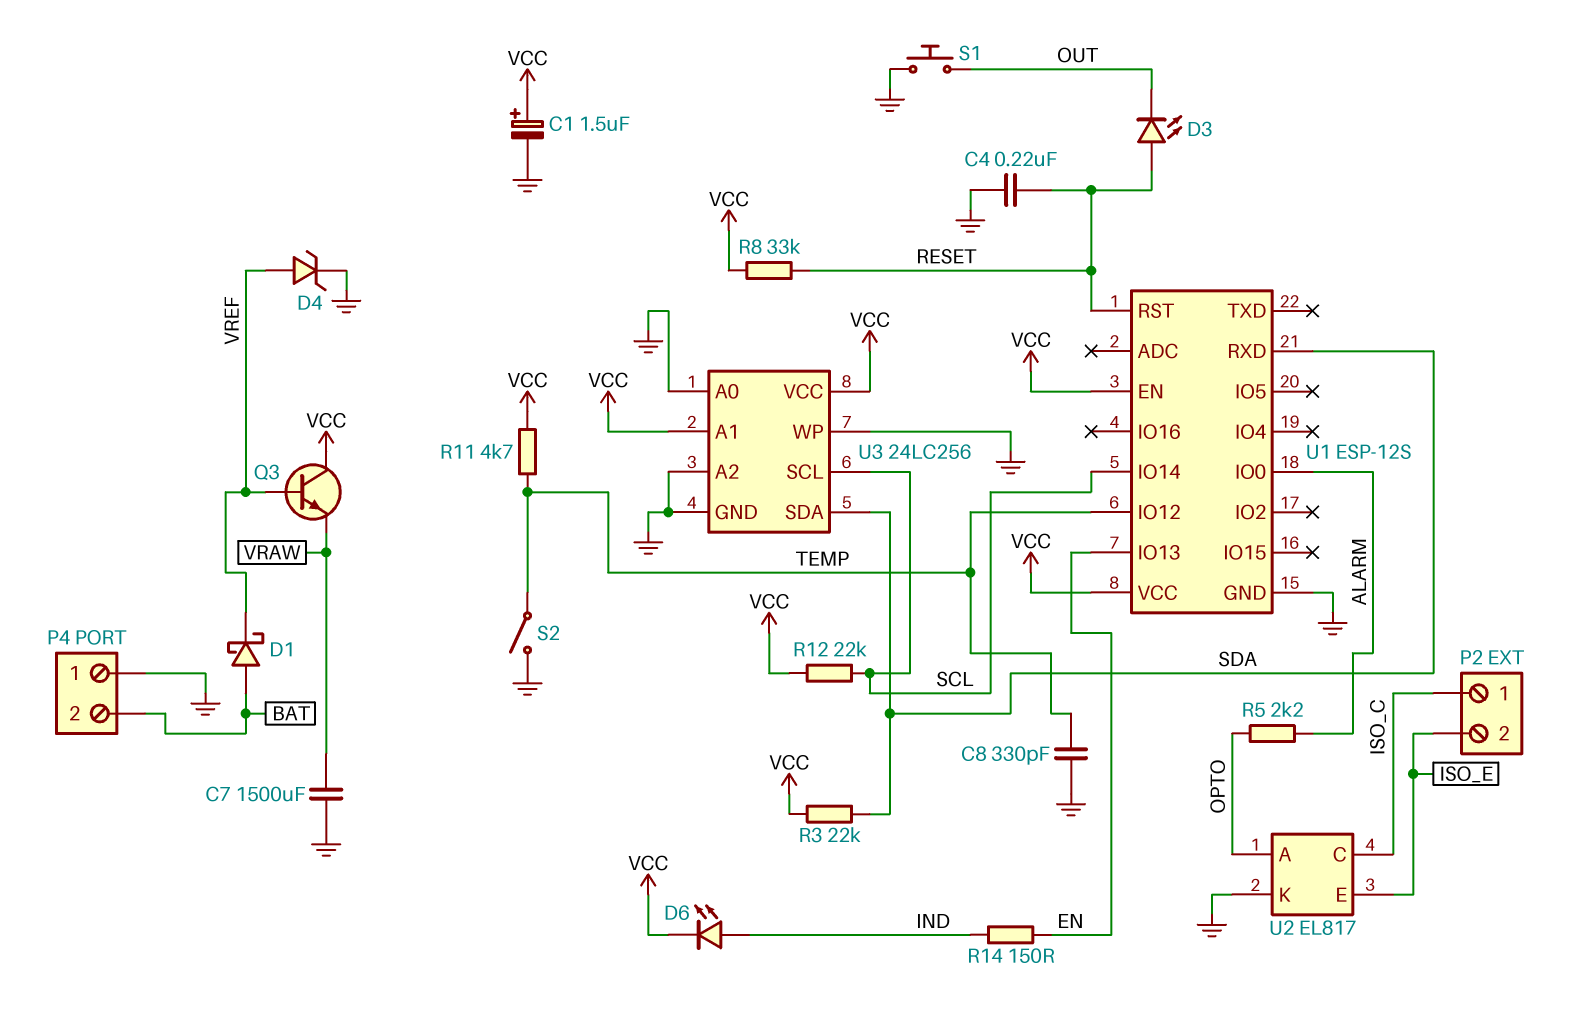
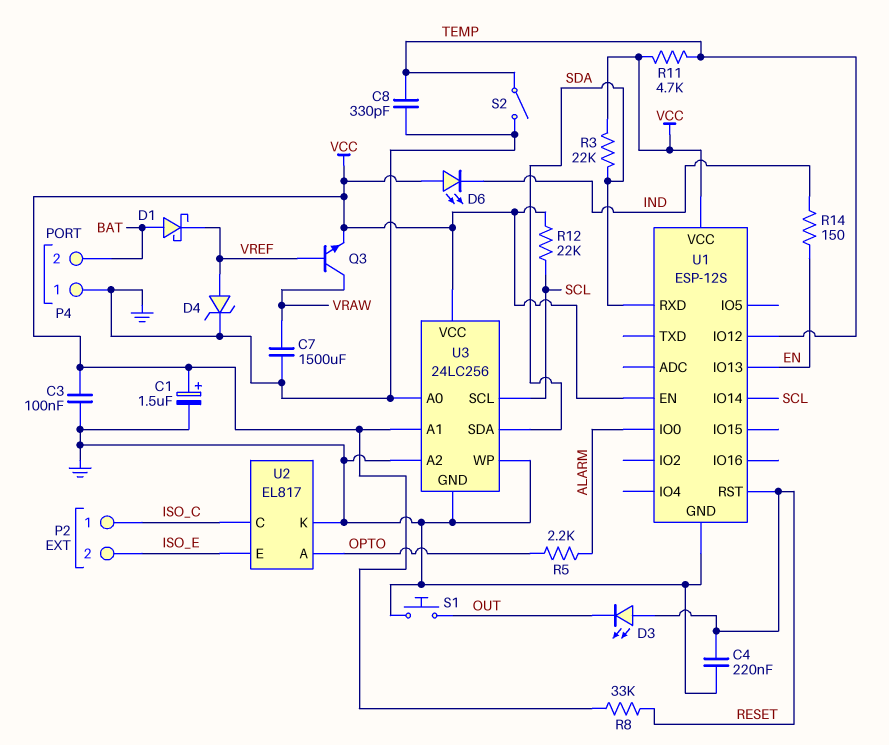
C3: none -> 100nF (GND, VCC)
D6: LED (A IND, K VCC) -> LED (A VCC, K IND)
Q3: NPN (B VREF, C VCC, E VRAW) -> NPN (B VREF, C VRAW, E VCC)

